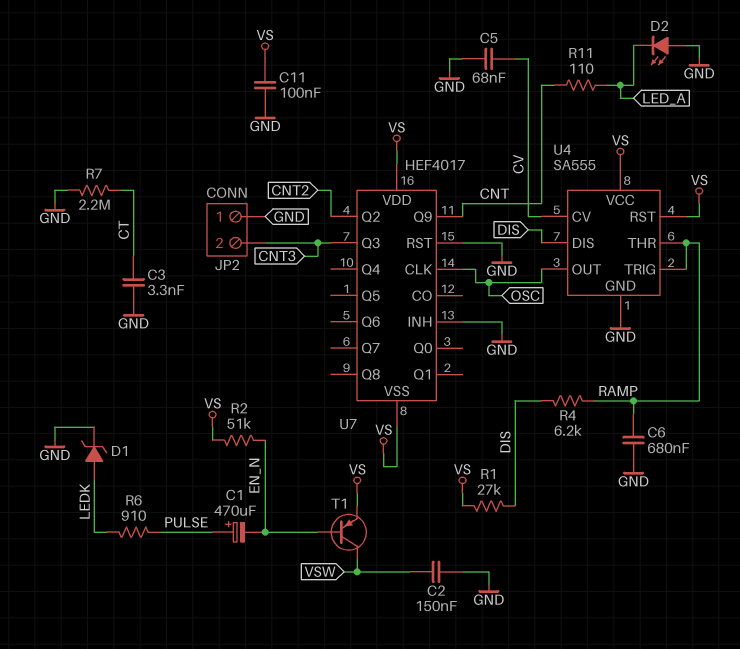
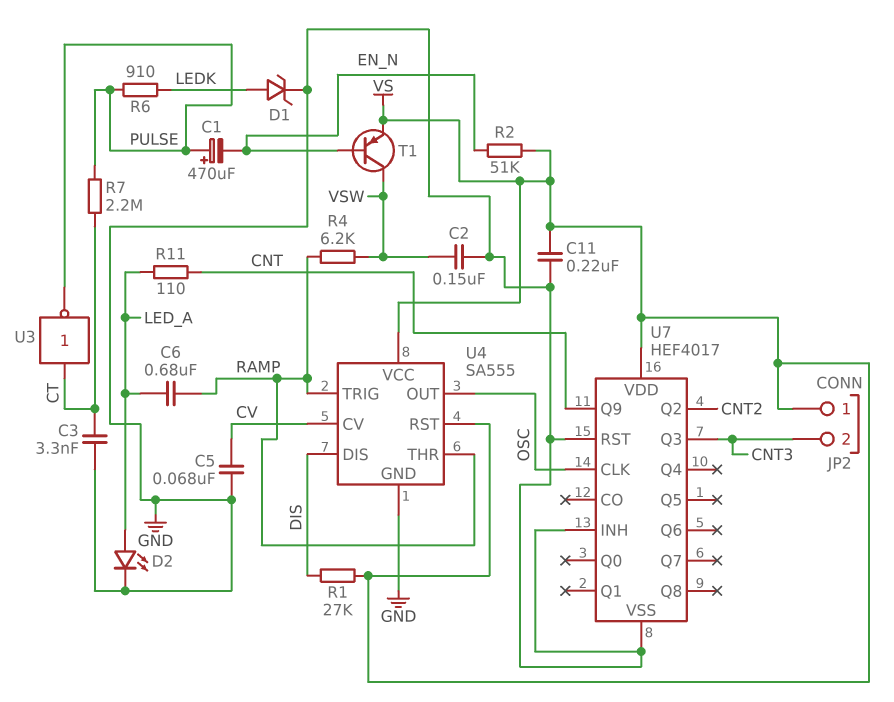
C6: 680nF (GND, RAMP) -> 680nF (LED_A, RAMP)
C11: 100nF (GND, VS) -> 220nF (GND, VS)
D2: LED (A GND, K LED_A) -> LED (A LED_A, K GND)
JP2 pin 1: GND -> VS
R4: 6.2k (DIS, RAMP) -> 6.2k (RAMP, VSW)
R7: 2.2M (CT, GND) -> 2.2M (CT, PULSE)
U3: none -> NOT (in CT, out PULSE)
U7 pin VSS: VS -> GND

